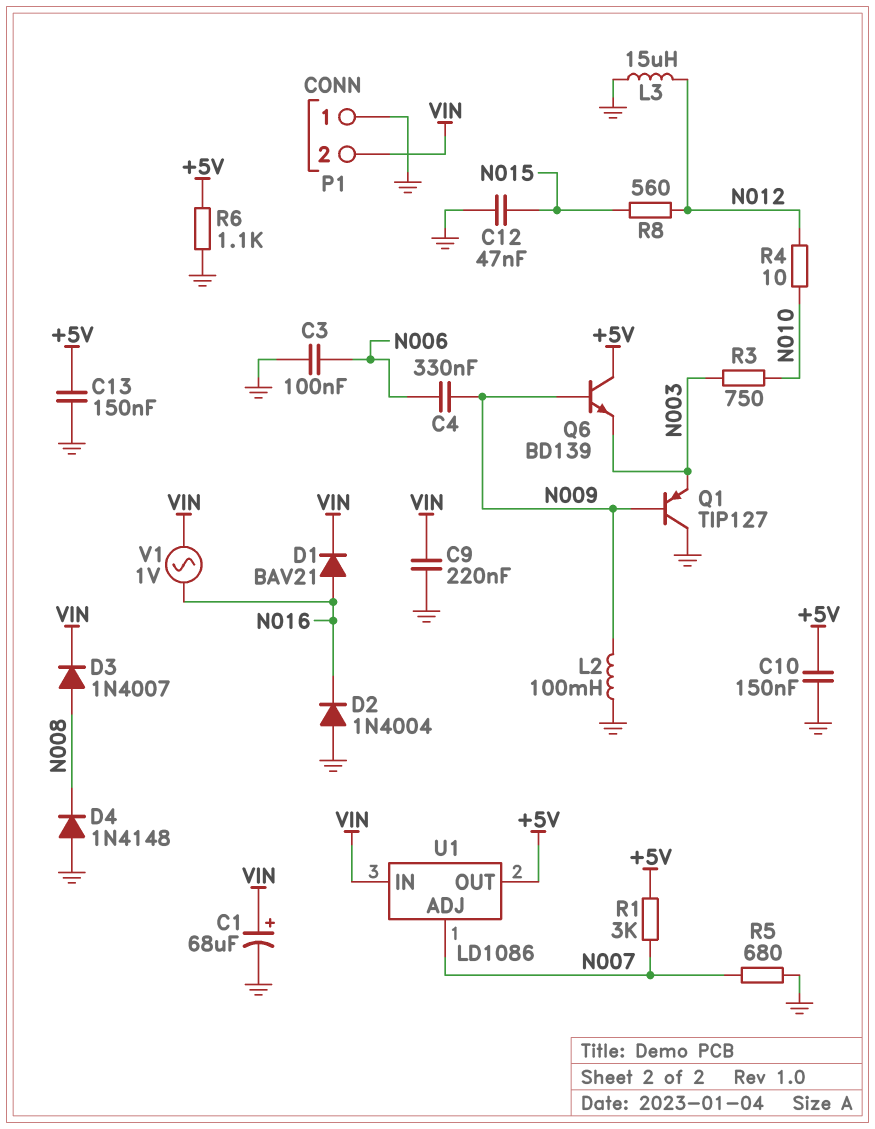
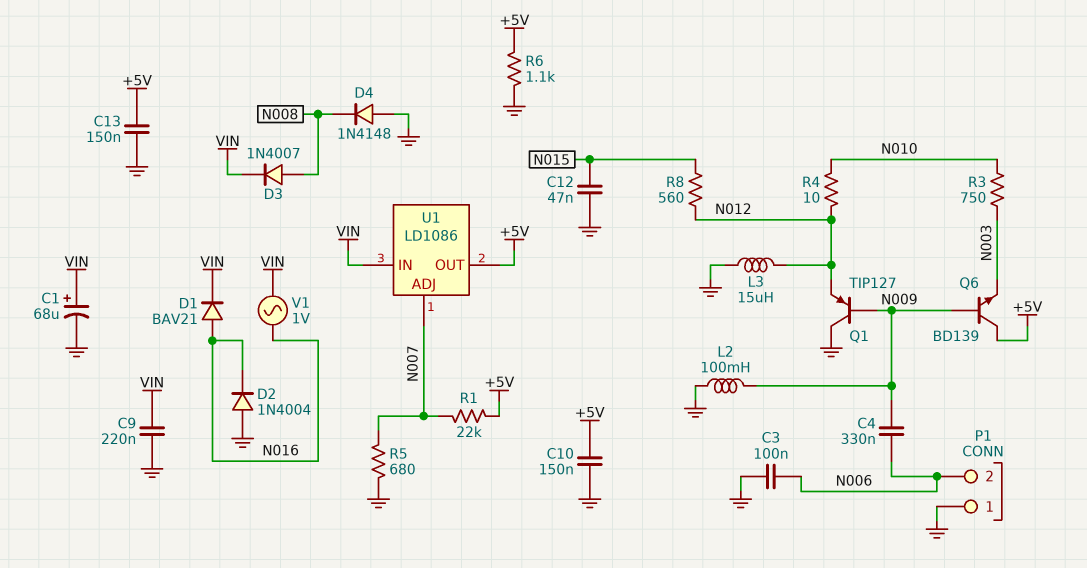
P1 pin 2: VIN -> N006
Q1: PNP TIP127 (B N009, C GND, E N003) -> PNP TIP127 (B N009, C GND, E N012)
R1: 3k (+5V, N007) -> 22k (+5V, N007)

